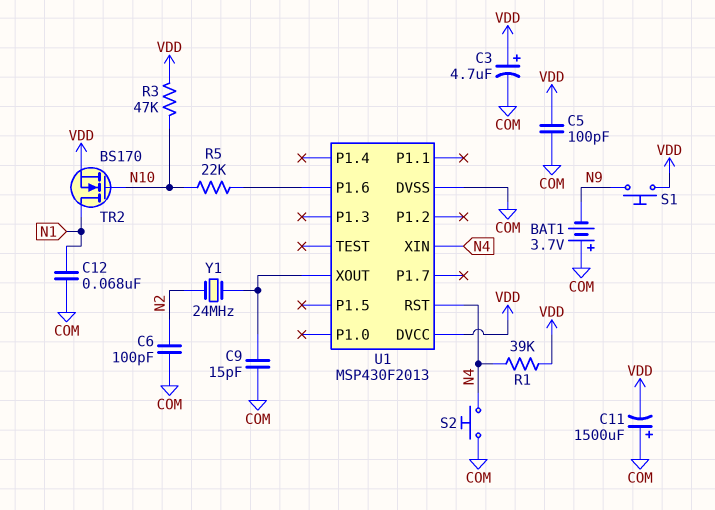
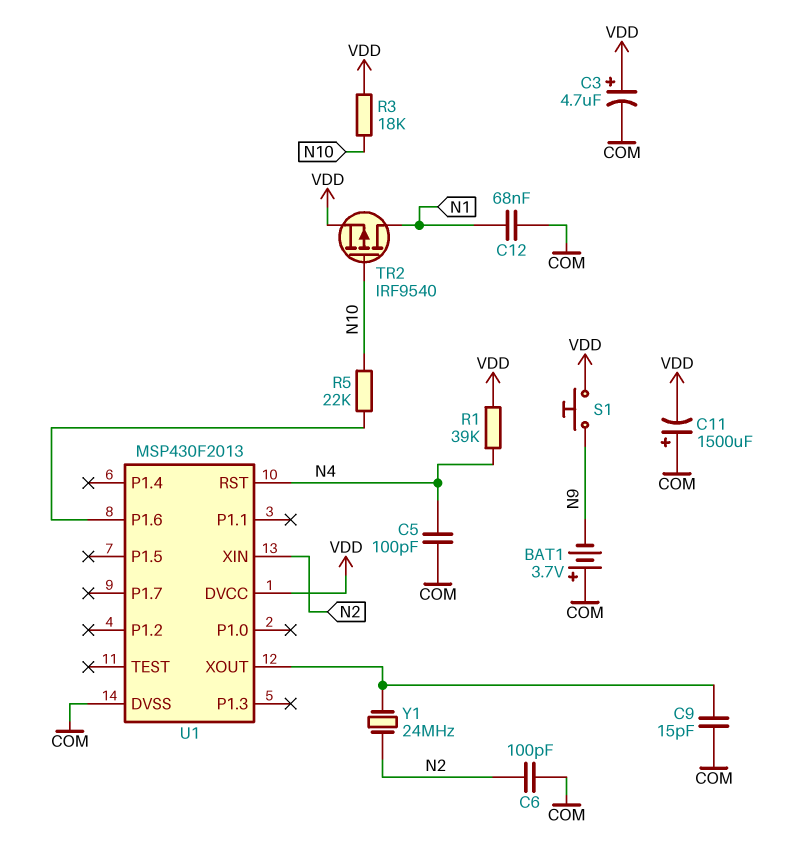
C5: 100pF (COM, VDD) -> 100pF (COM, N4)
R3: 47k (N10, VDD) -> 18k (N10, VDD)
S2: button (COM, N4) -> none
TR2: NMOS BS170 (G N10, D N1, S VDD) -> PMOS IRF9540 (G N10, D N1, S VDD)
U1 pin XIN: N4 -> N2

